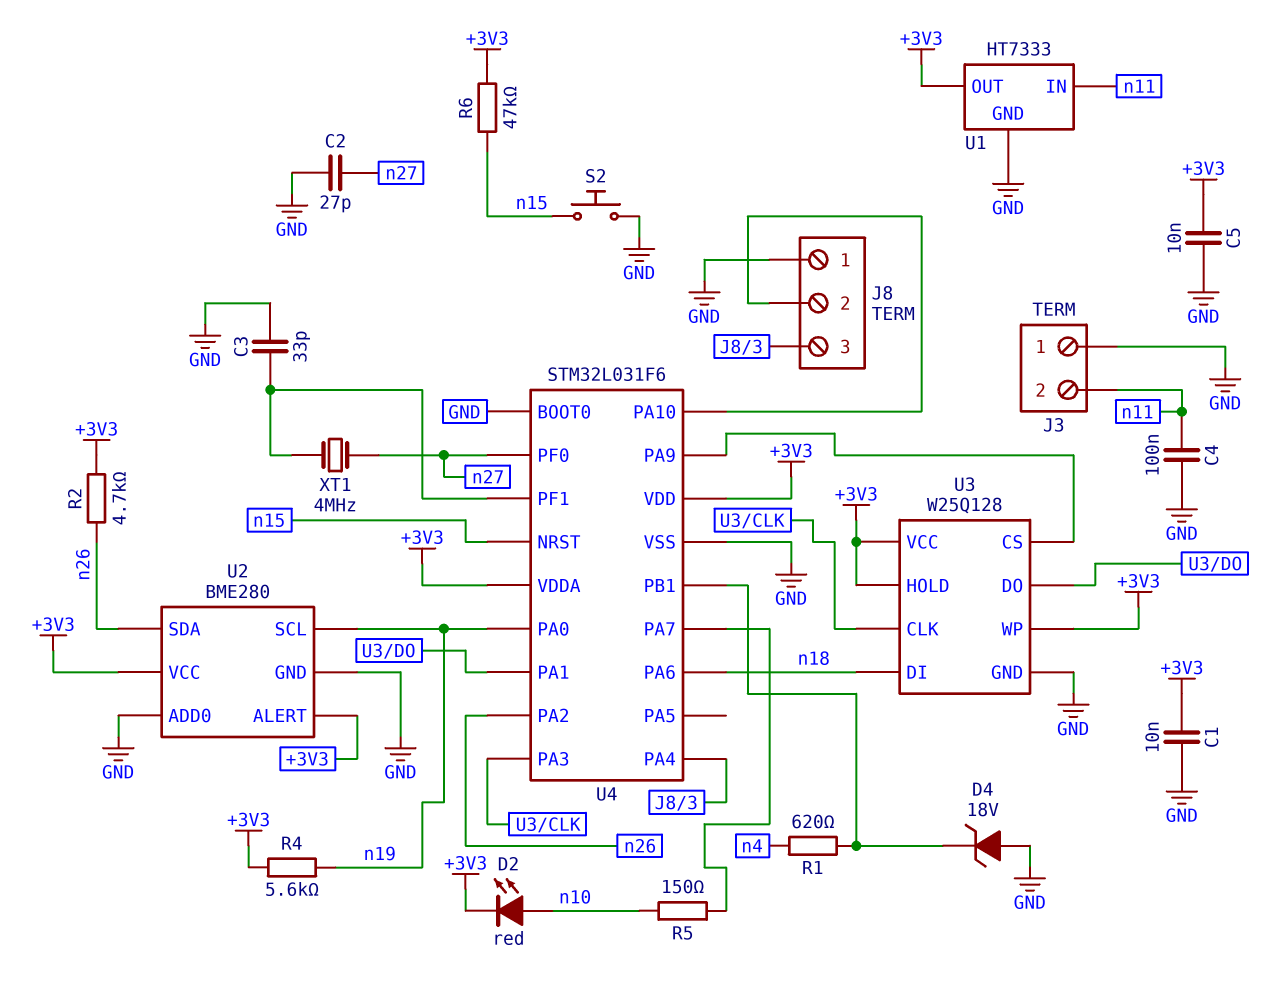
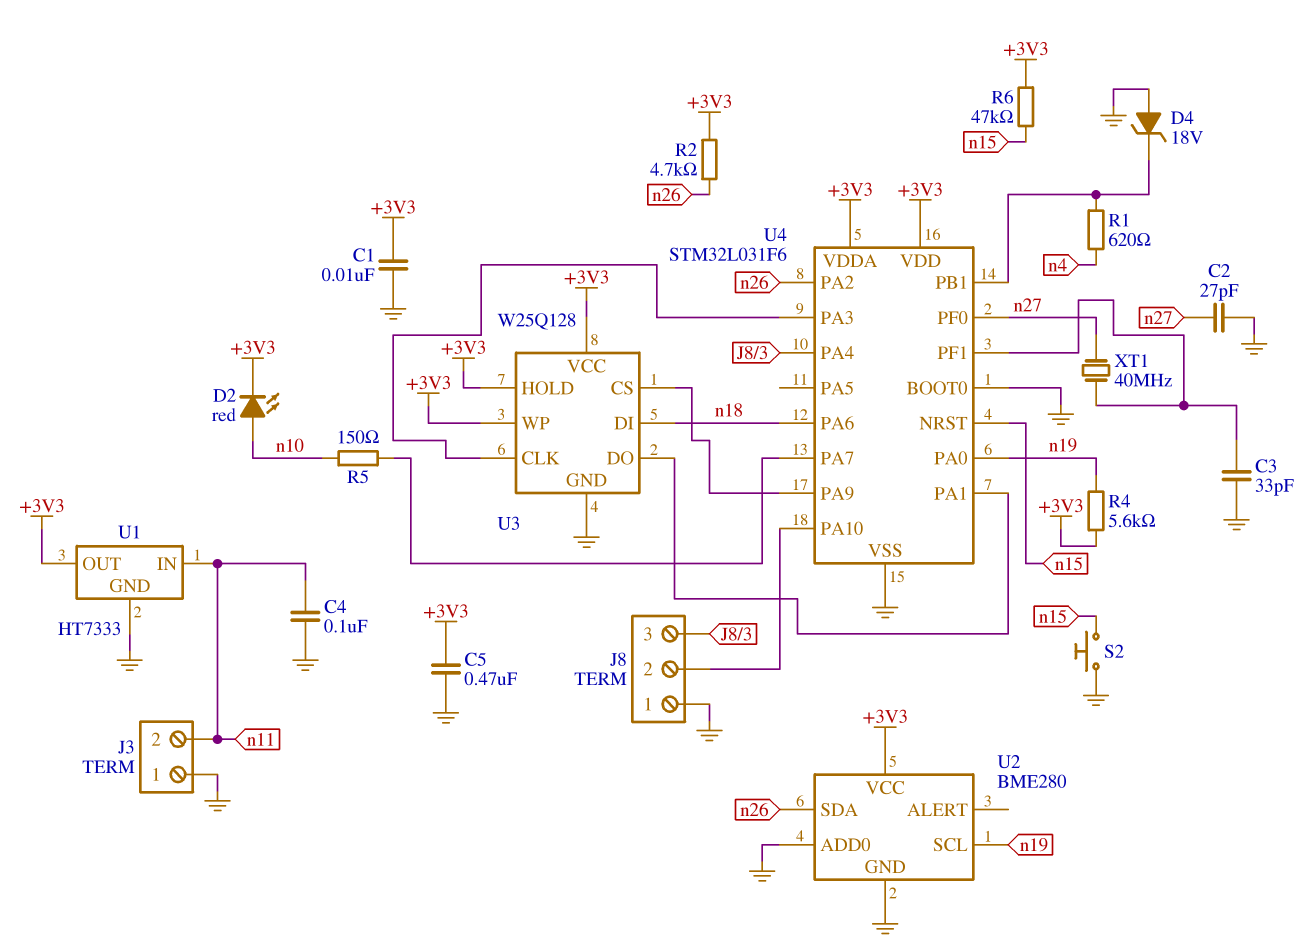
C5: 10nF (+3V3, GND) -> 470nF (+3V3, GND)
U2 pin ALERT: +3V3 -> none
XT1: 4MHz (U4/PF1, n27) -> 40MHz (U4/PF1, n27)

